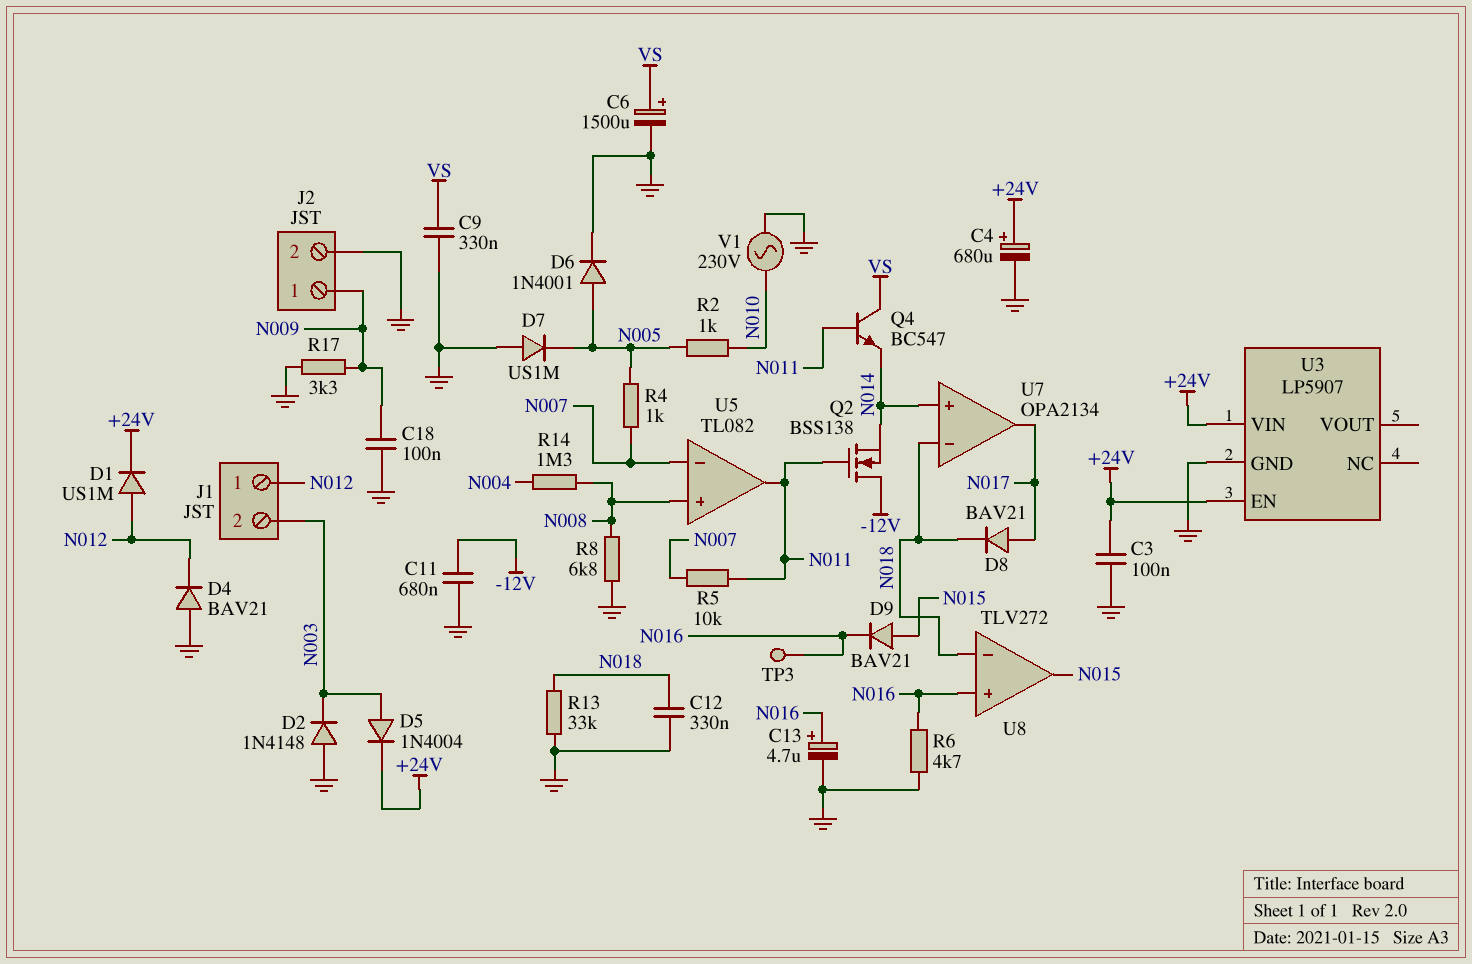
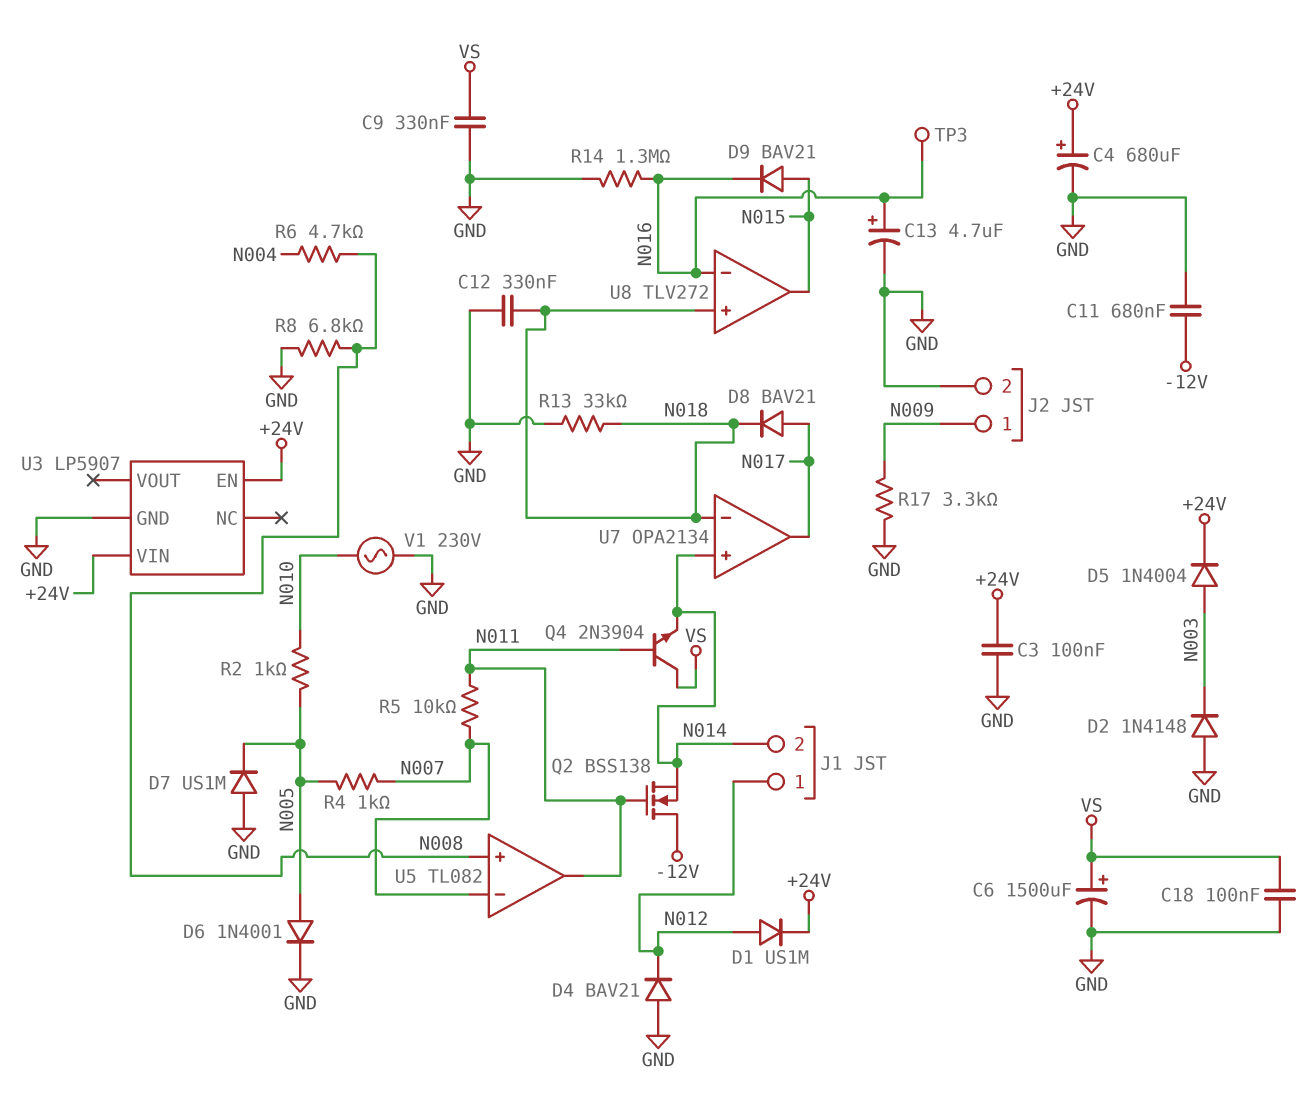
C18: 100nF (GND, N009) -> 100nF (GND, VS)
J1 pin 2: N003 -> N014
Q4: NPN BC547 (B N011, C VS, E N014) -> NPN 2N3904 (B N011, C VS, E N014)
R6: 4.7k (GND, N016) -> 4.7k (N004, N008)
R14: 1.3M (N004, N008) -> 1.3M (GND, N016)
U8 pin in+: N016 -> N018
U8 pin in-: N018 -> N016

